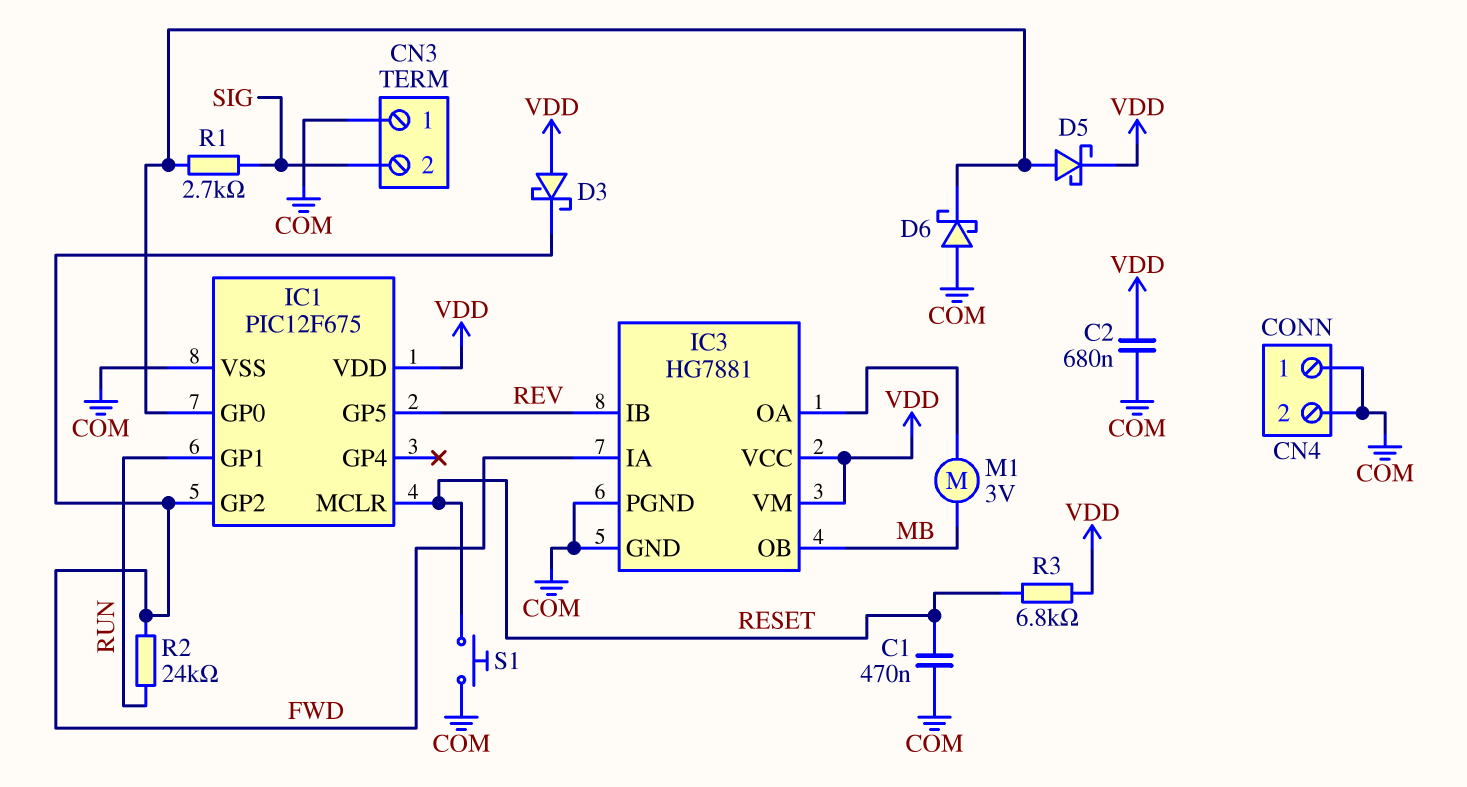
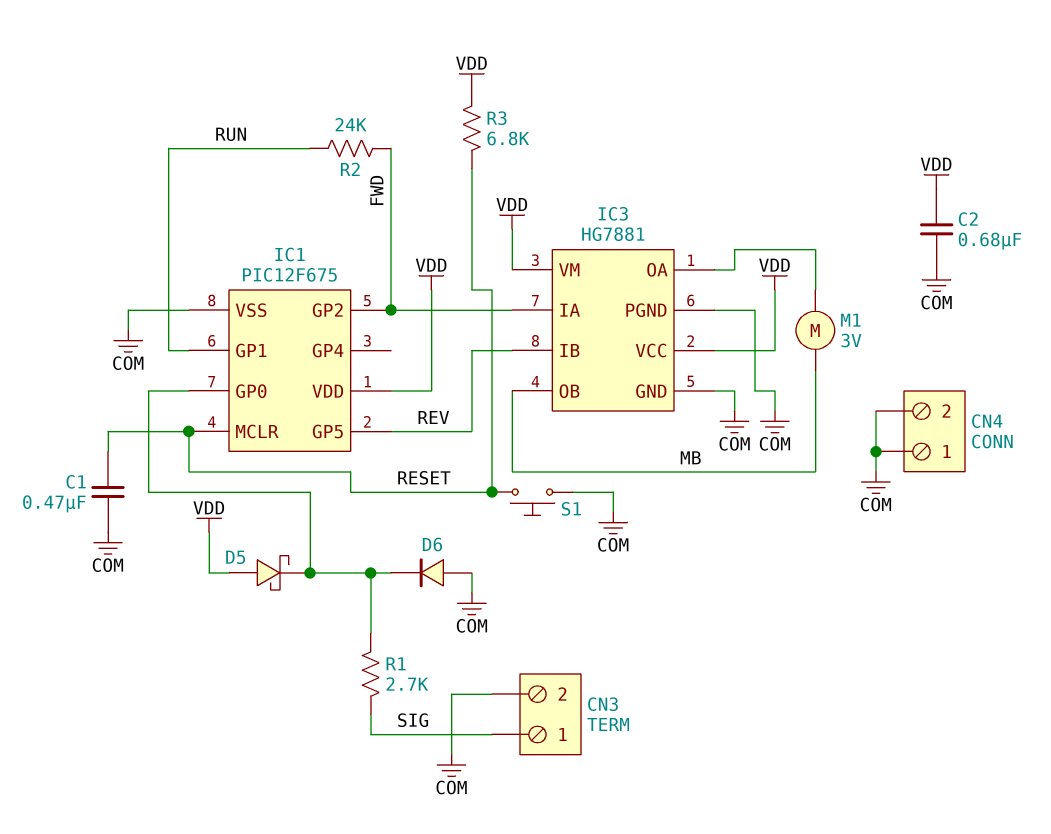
CN3 pin 1: COM -> SIG
CN3 pin 2: SIG -> COM
D3: schottky (A VDD, K FWD) -> none
D5: schottky (A IC1/GP0, K VDD) -> schottky (A VDD, K IC1/GP0)
D6: schottky (A COM, K IC1/GP0) -> diode (A COM, K IC1/GP0)

